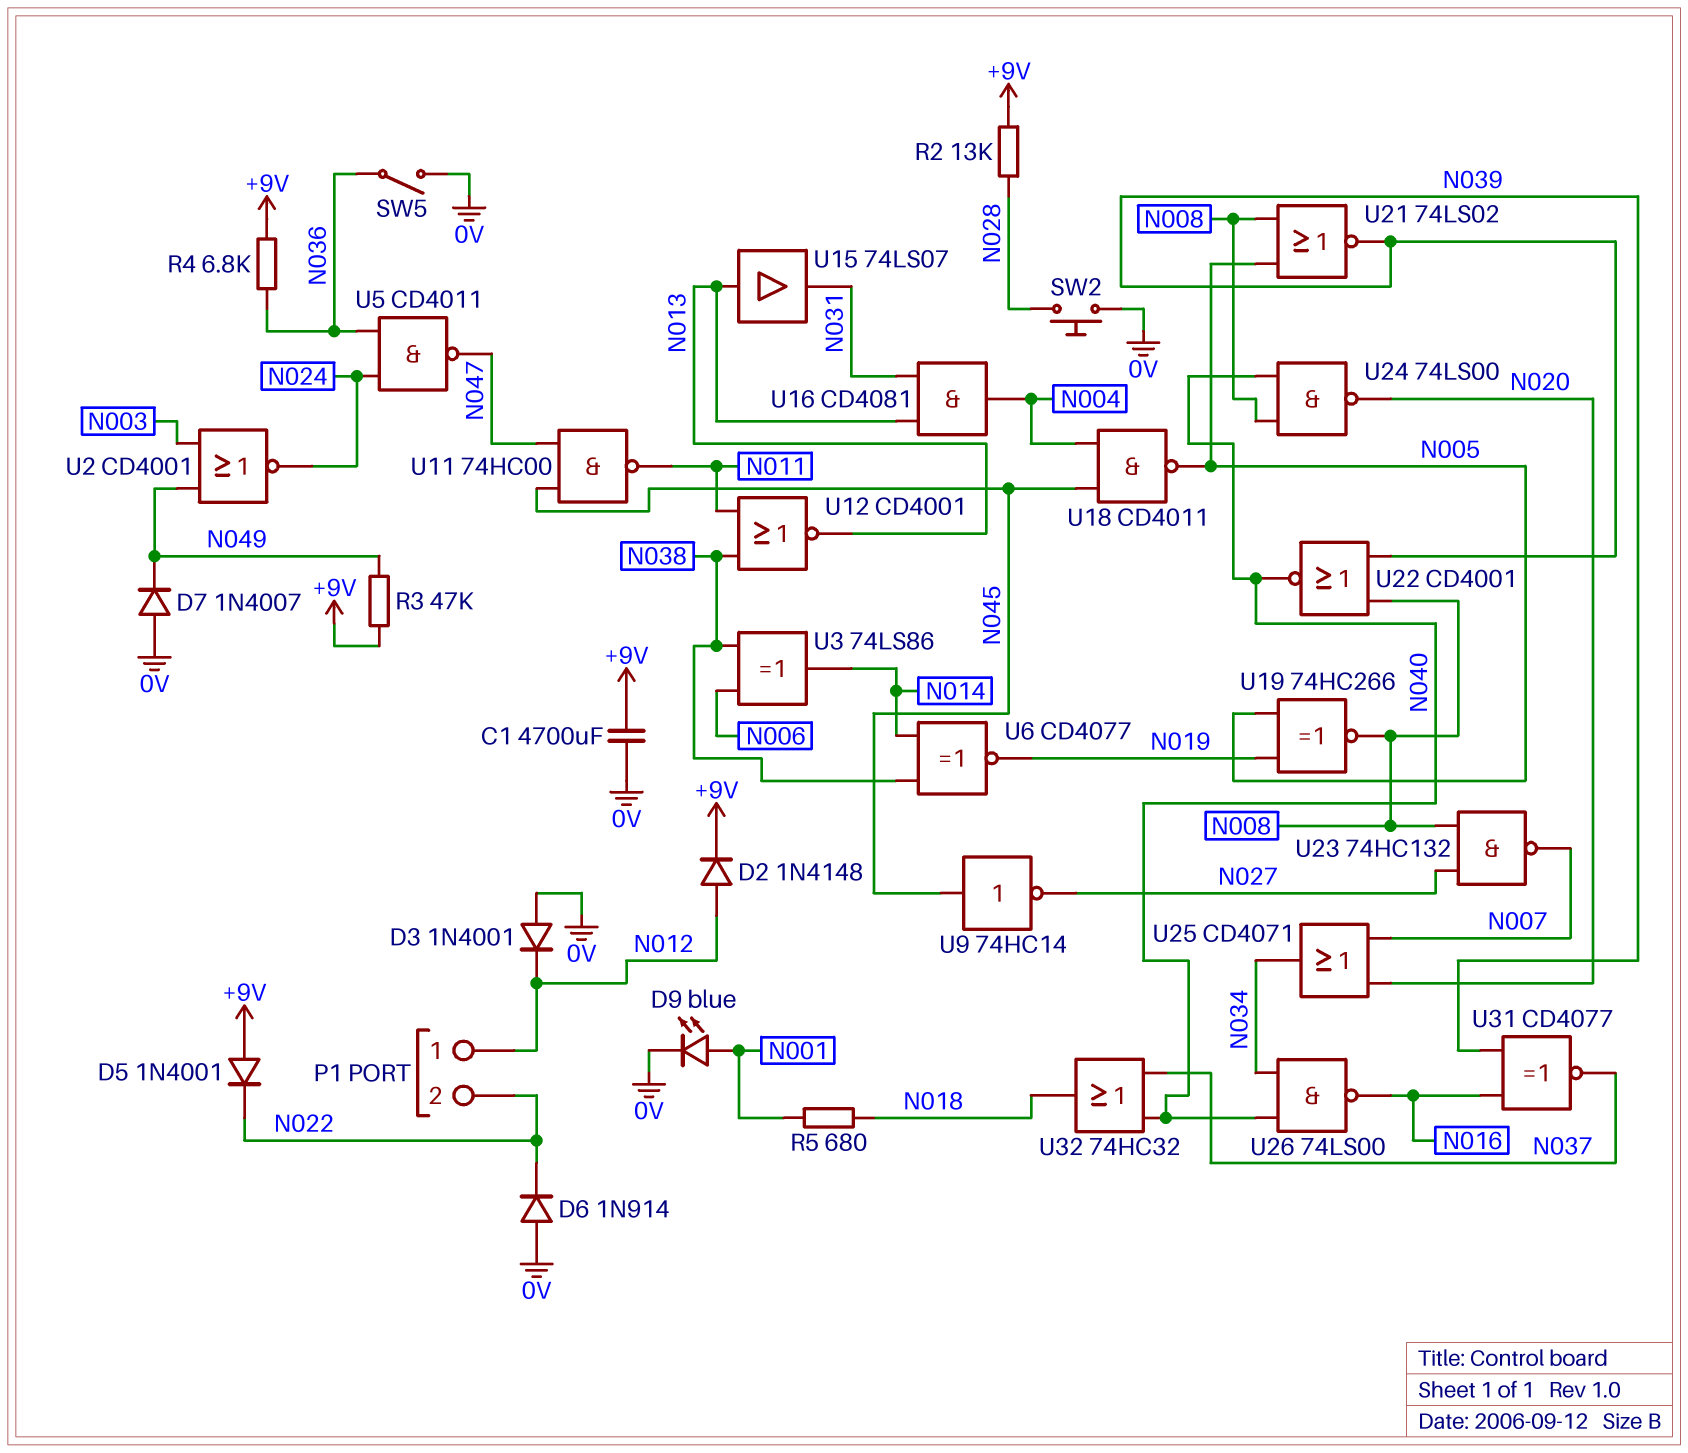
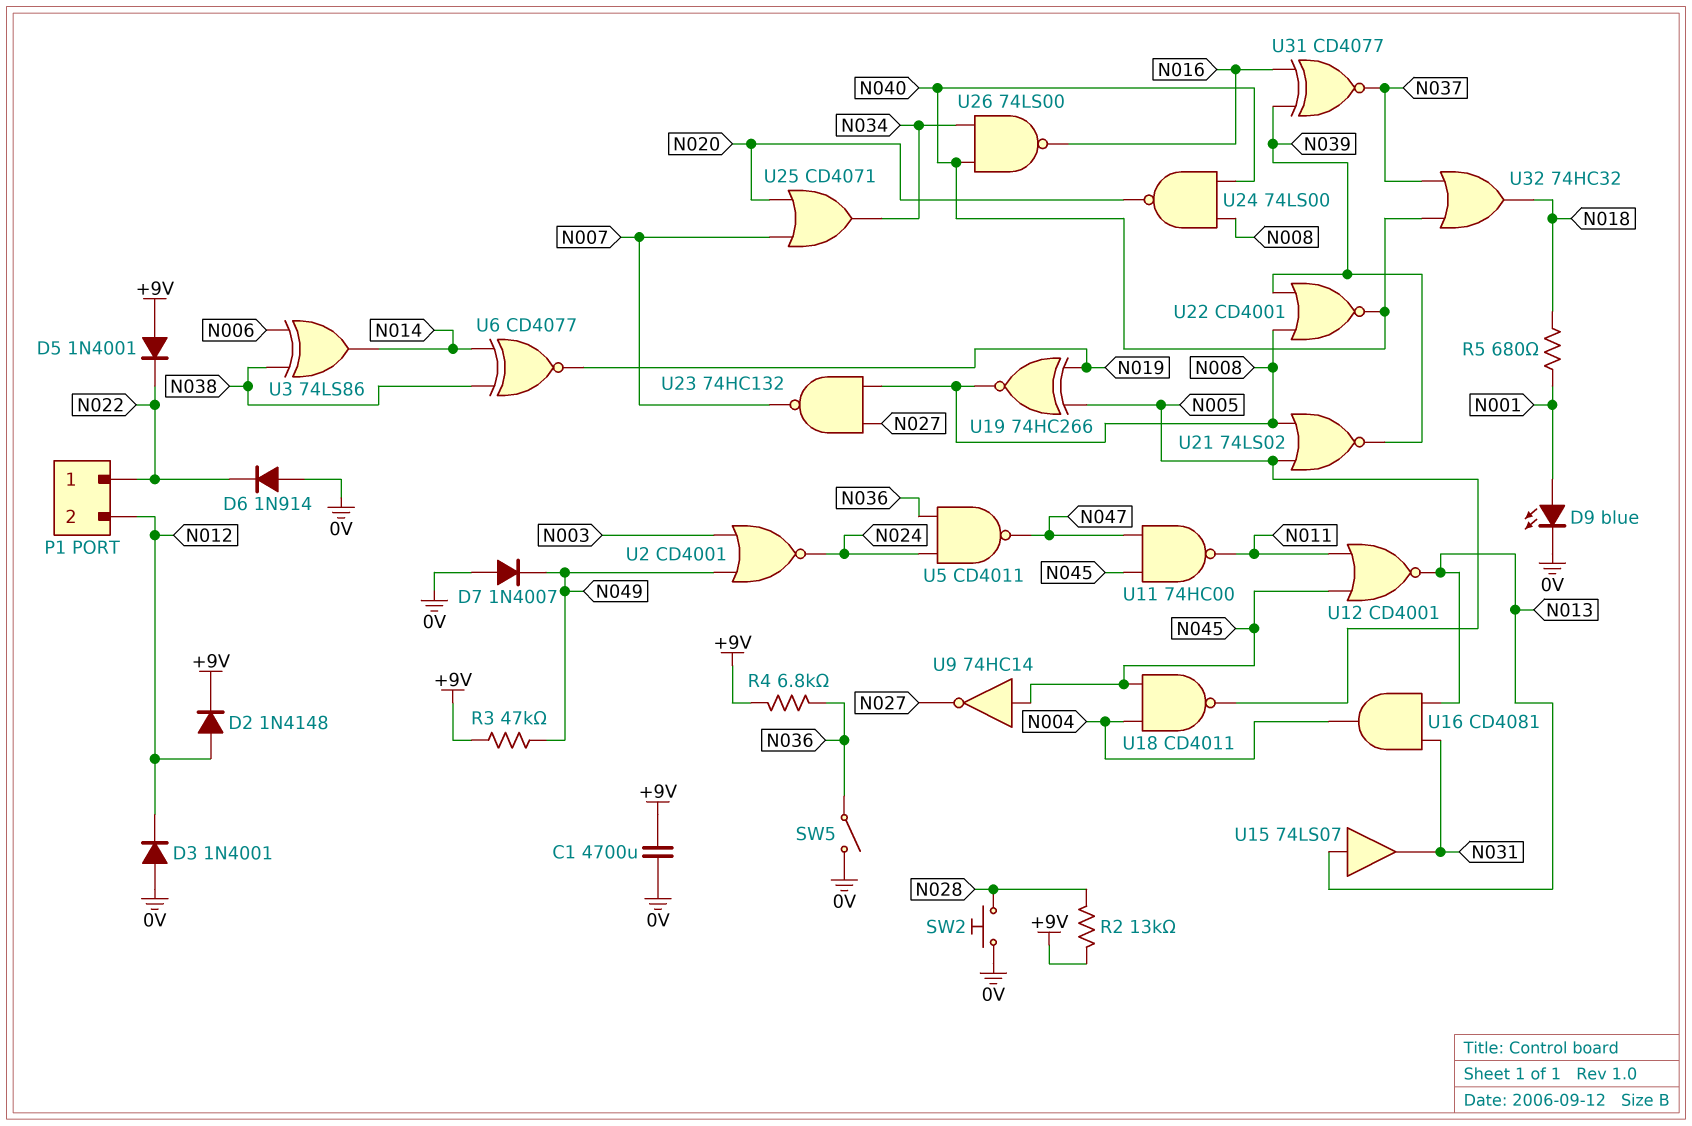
P1 pin 1: N012 -> N022
P1 pin 2: N022 -> N012
U12: NOR CD4001 (in N011, in N038, out N013) -> NOR CD4001 (in N011, in N045, out N013)

